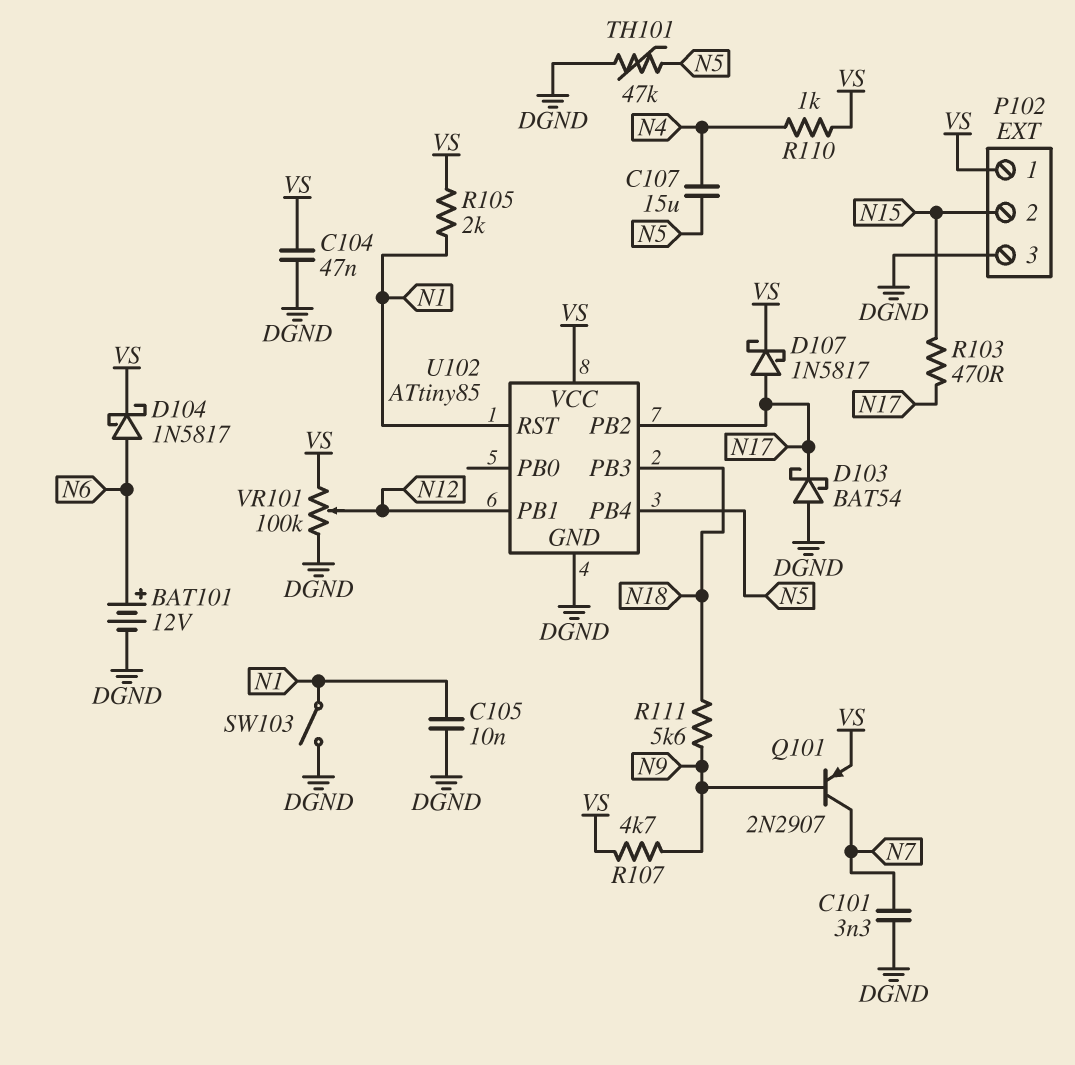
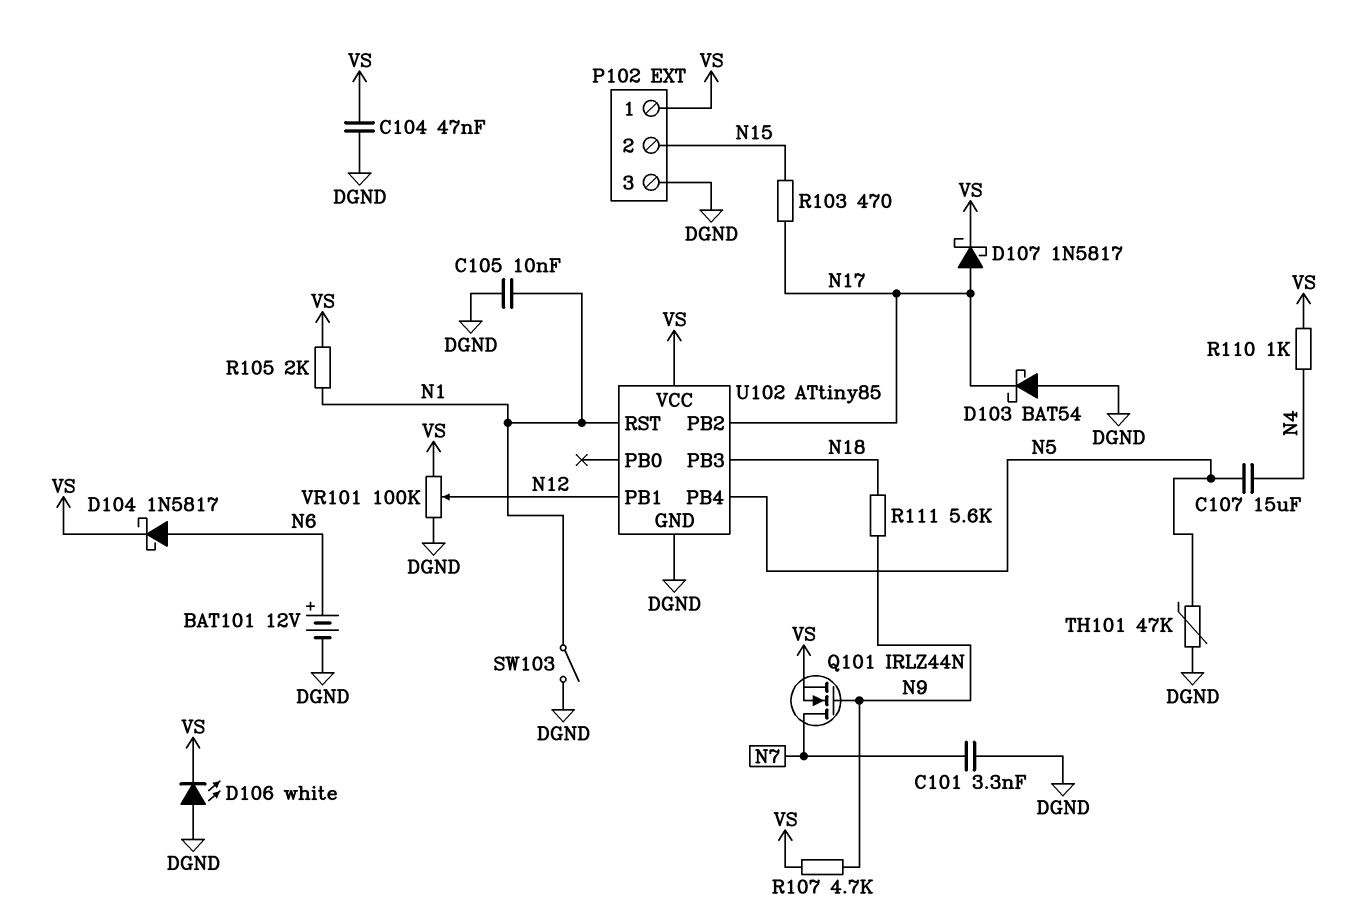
D106: none -> LED white (A DGND, K VS)
Q101: PNP 2N2907 (B N9, C N7, E VS) -> NMOS IRLZ44N (G N9, D N7, S VS)

